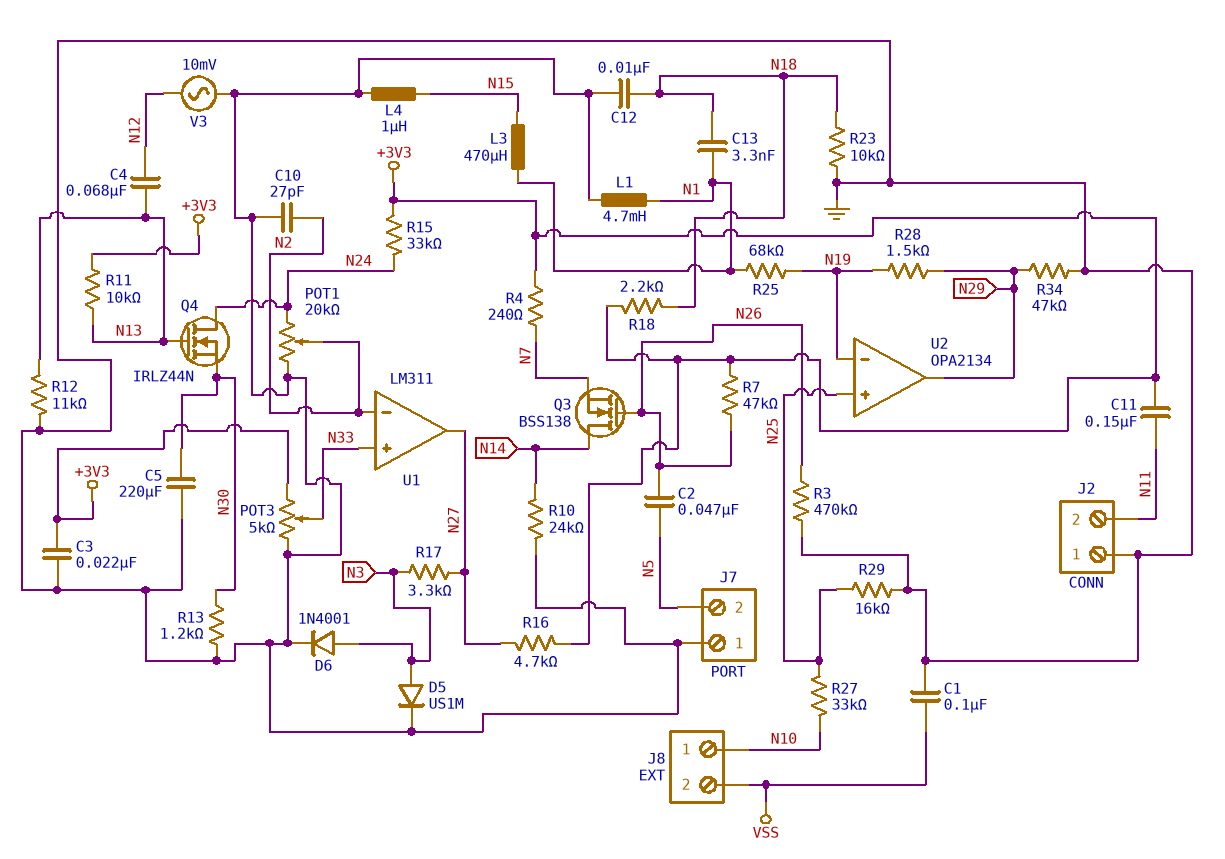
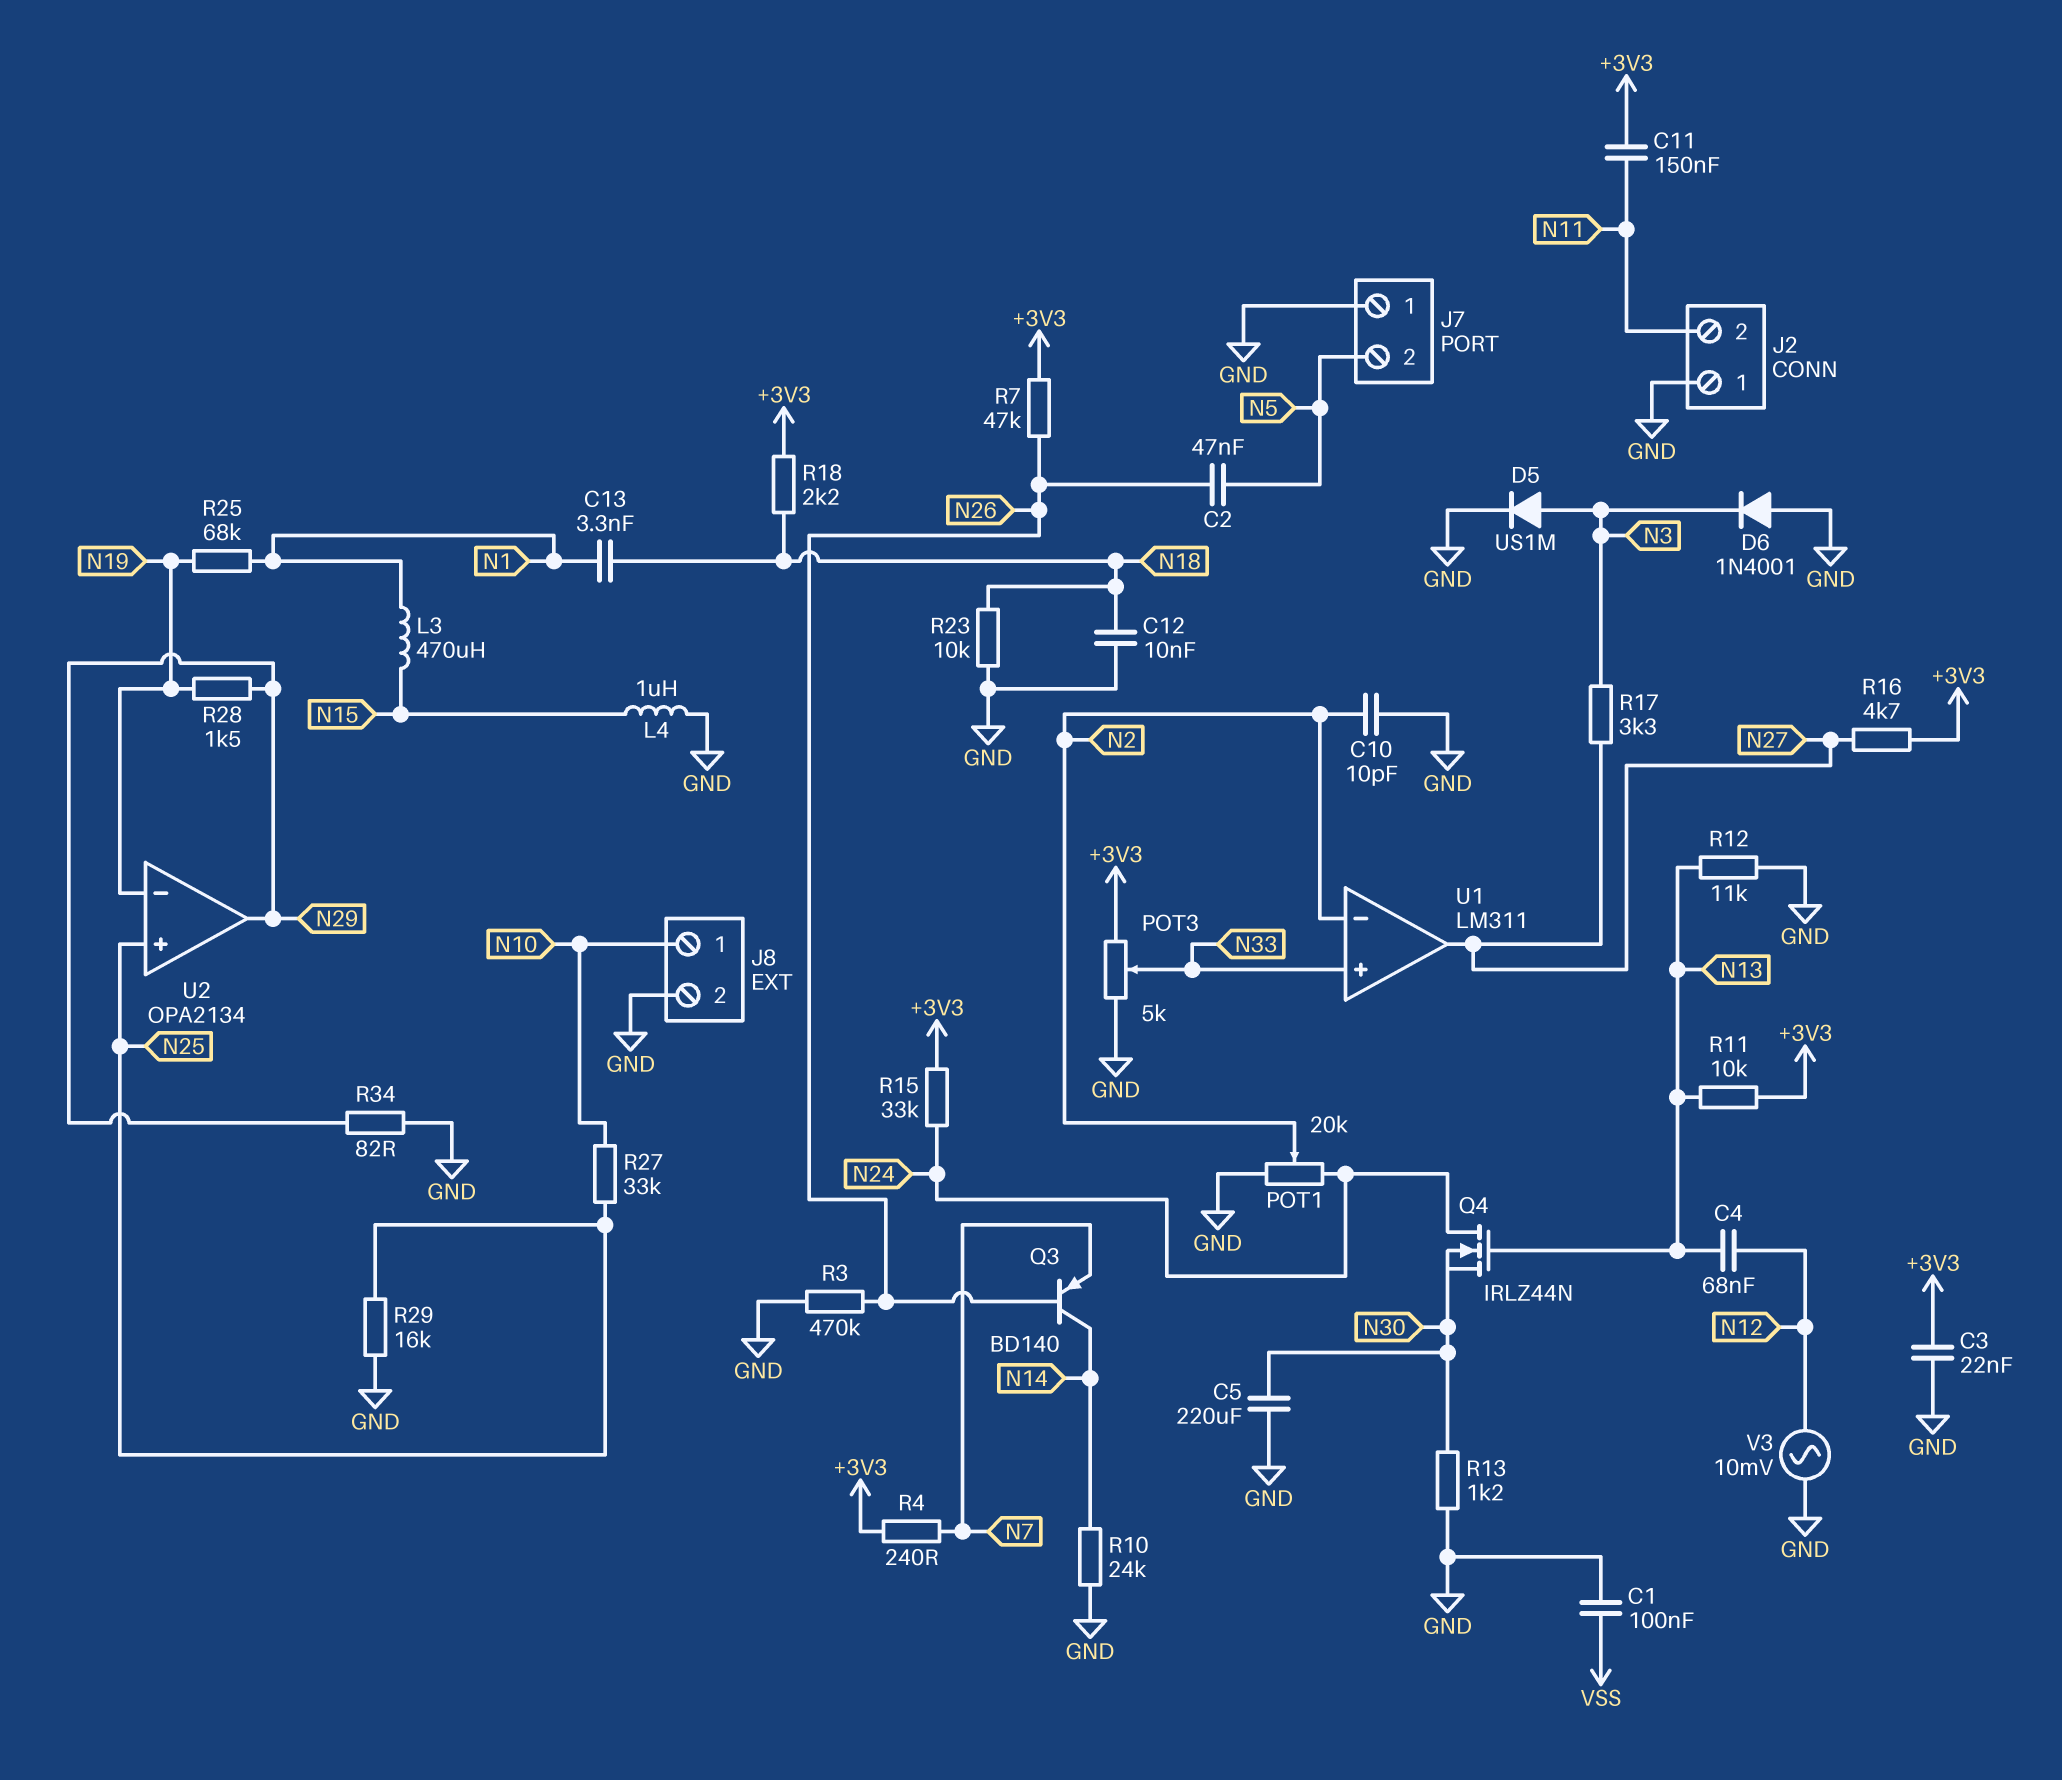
C10: 27pF (GND, N2) -> 10pF (GND, N2)
D6: diode 1N4001 (A N3, K GND) -> diode 1N4001 (A GND, K N3)
J8 pin 2: VSS -> GND
L1: 4.7mH (GND, N1) -> none
Q3: NMOS BSS138 (G N26, D N14, S N7) -> PNP BD140 (B N26, C N14, E N7)
R34: 47k (GND, N29) -> 82 (GND, N29)

